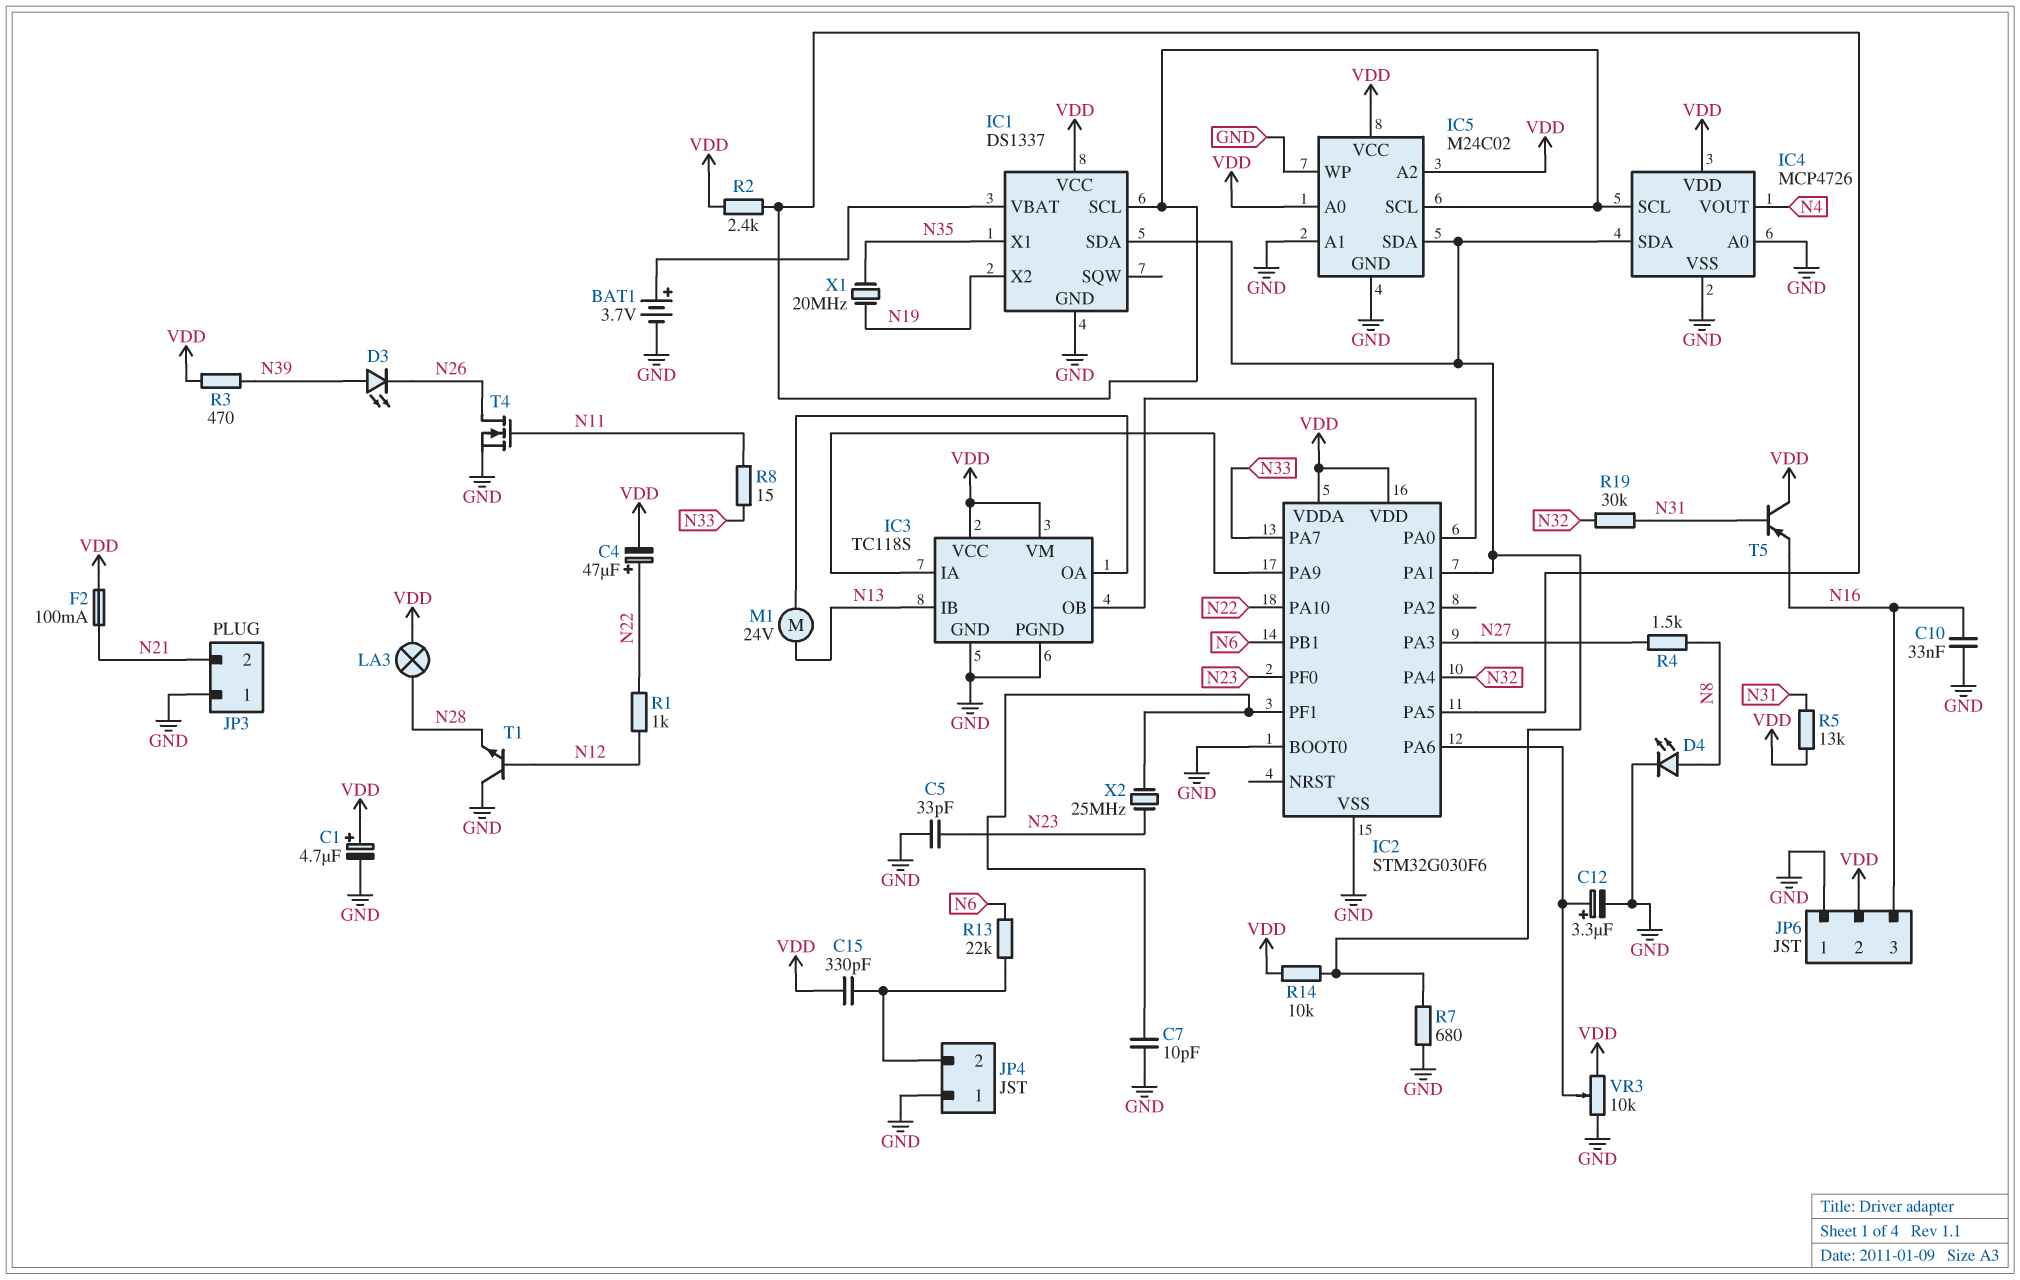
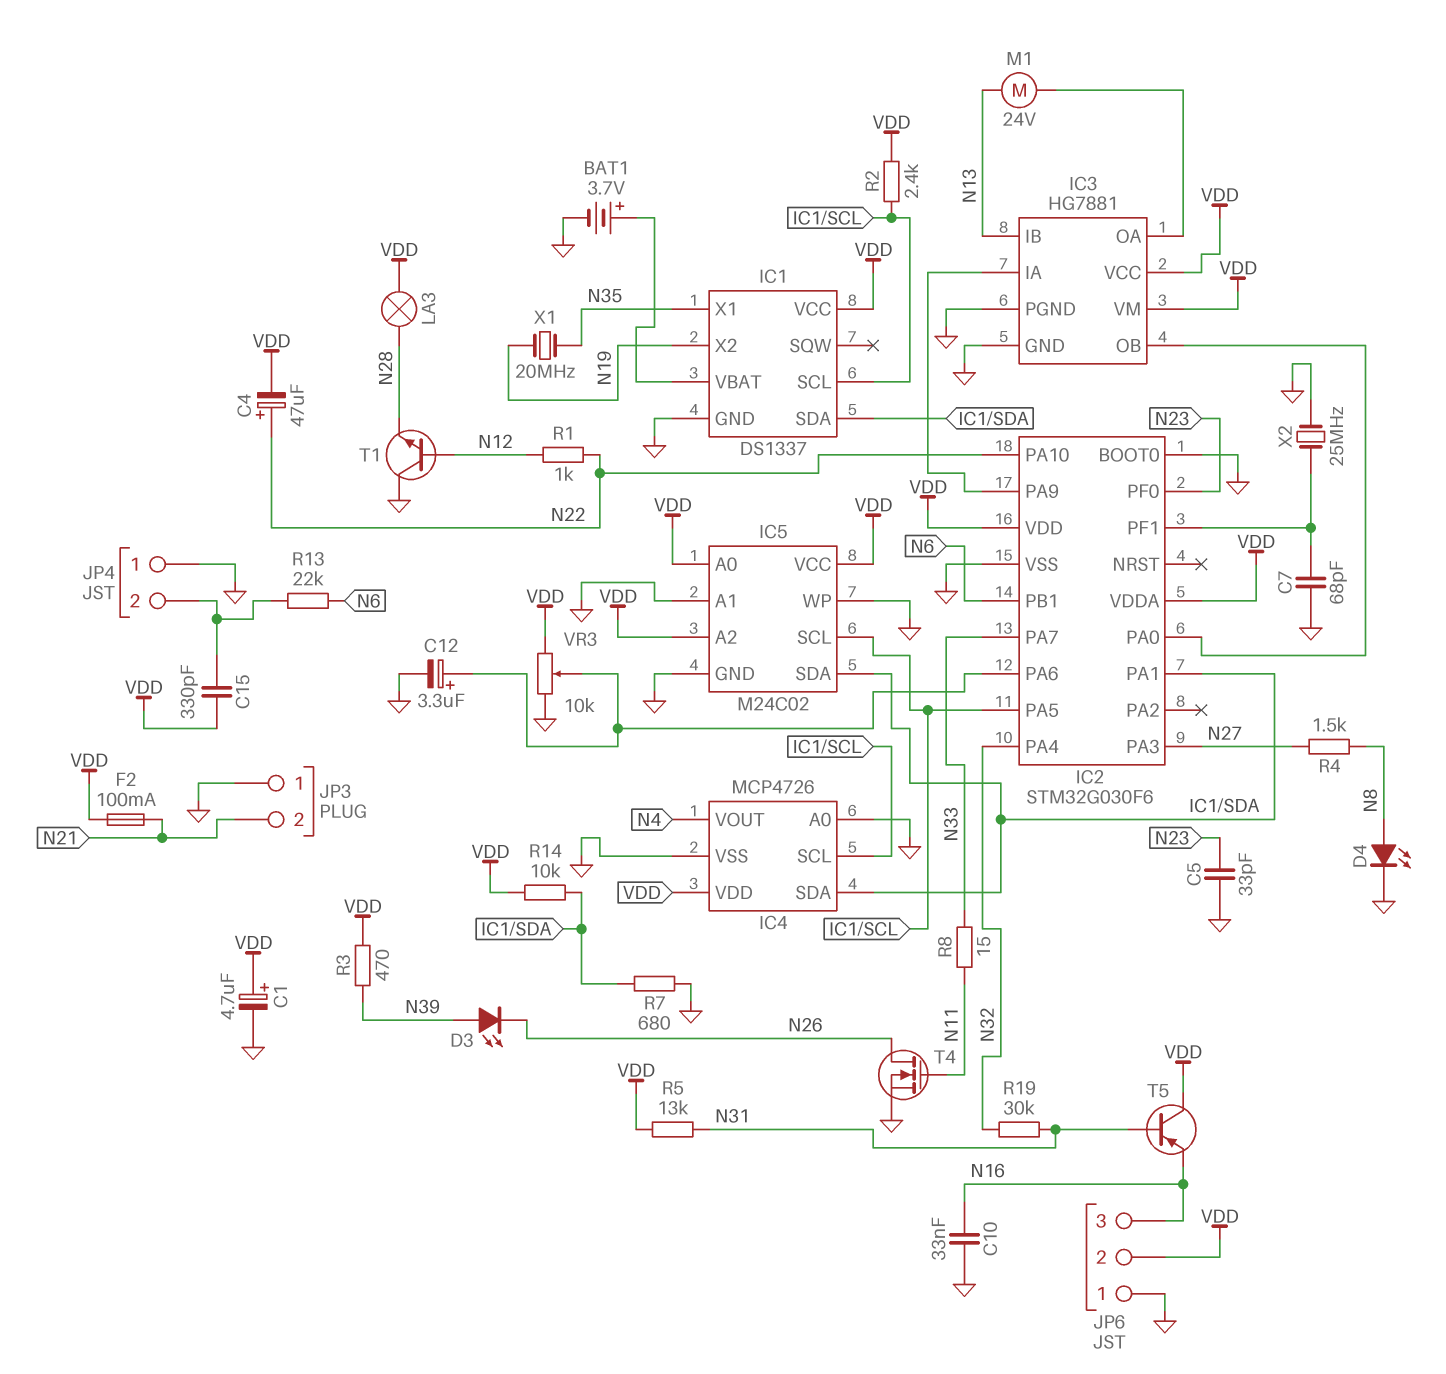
C7: 10pF (GND, IC2/PF1) -> 68pF (GND, IC2/PF1)
IC3: TC118S -> HG7881
X2: 25MHz (IC2/PF1, N23) -> 25MHz (GND, IC2/PF1)

